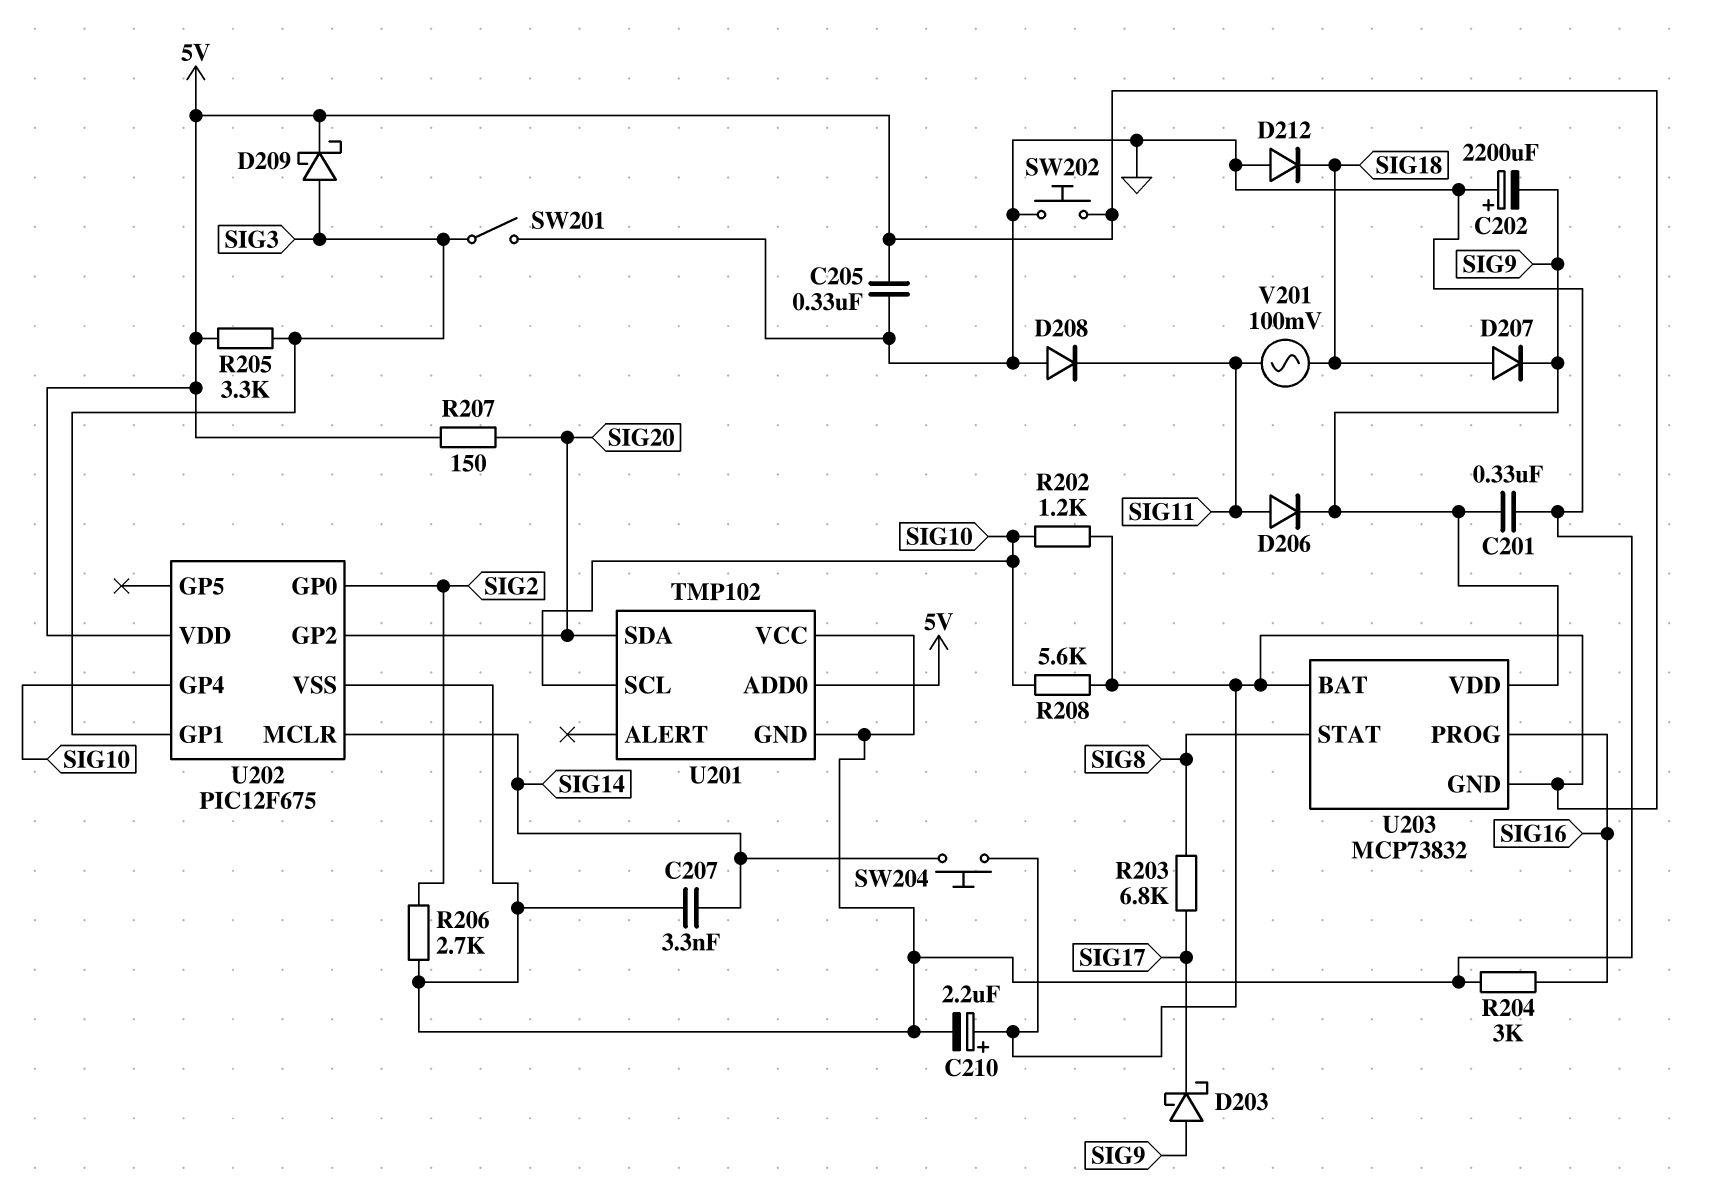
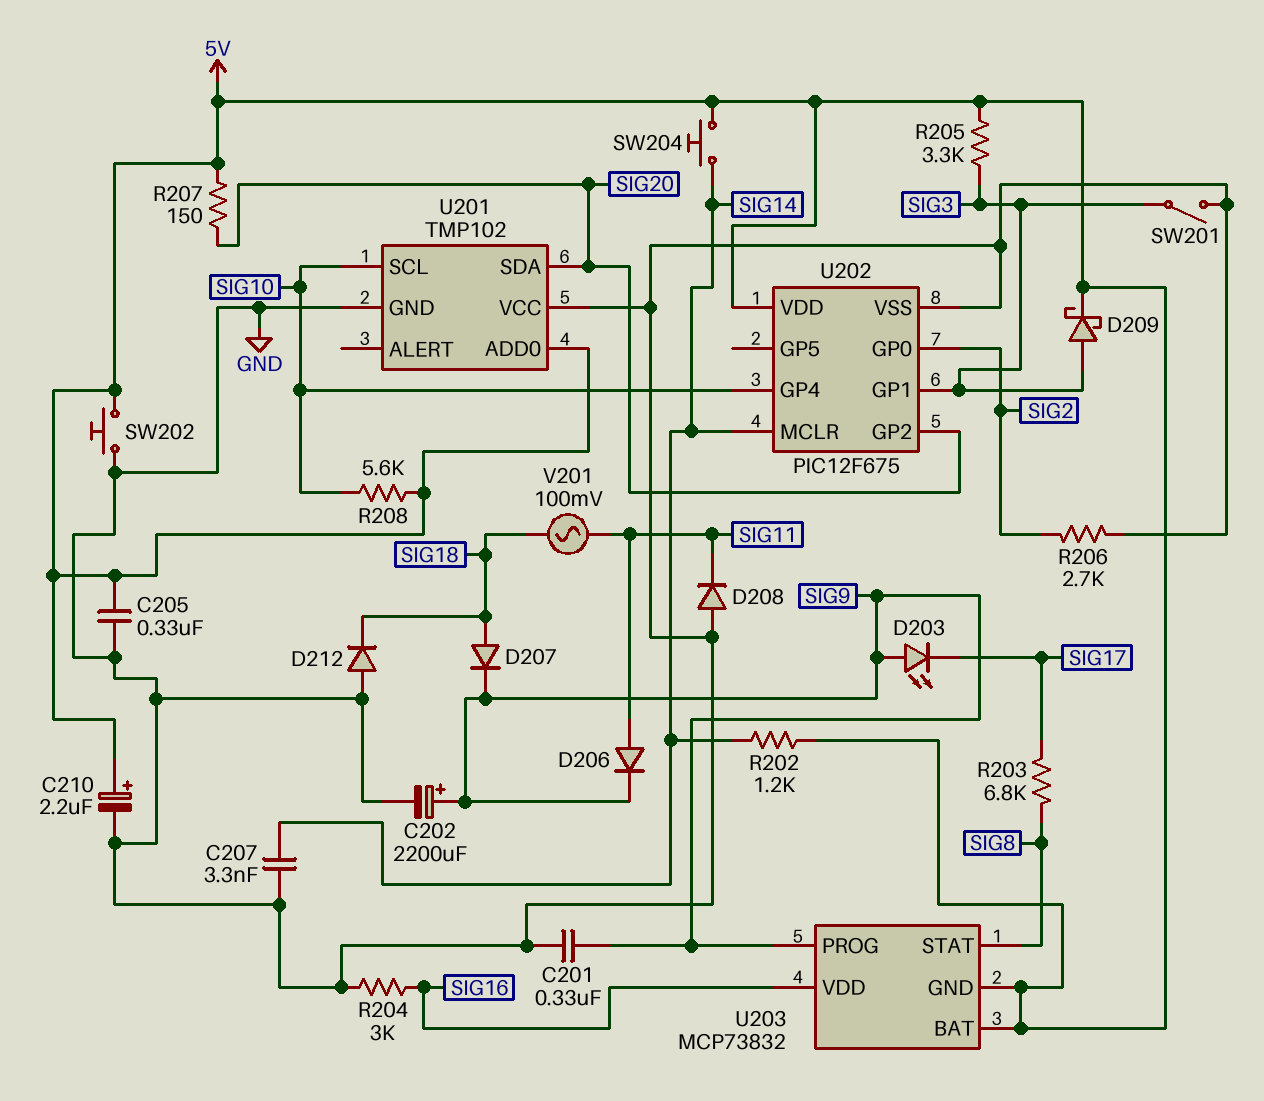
C202: 2200uF (plus GND, minus SIG9) -> 2200uF (plus SIG9, minus GND)
D203: schottky (A SIG9, K SIG17) -> LED (A SIG9, K SIG17)
R202: 1.2k (5V, SIG10) -> 1.2k (5V, SIG14)
U203 pin PROG: SIG16 -> SIG9
U203 pin VDD: SIG9 -> SIG16

